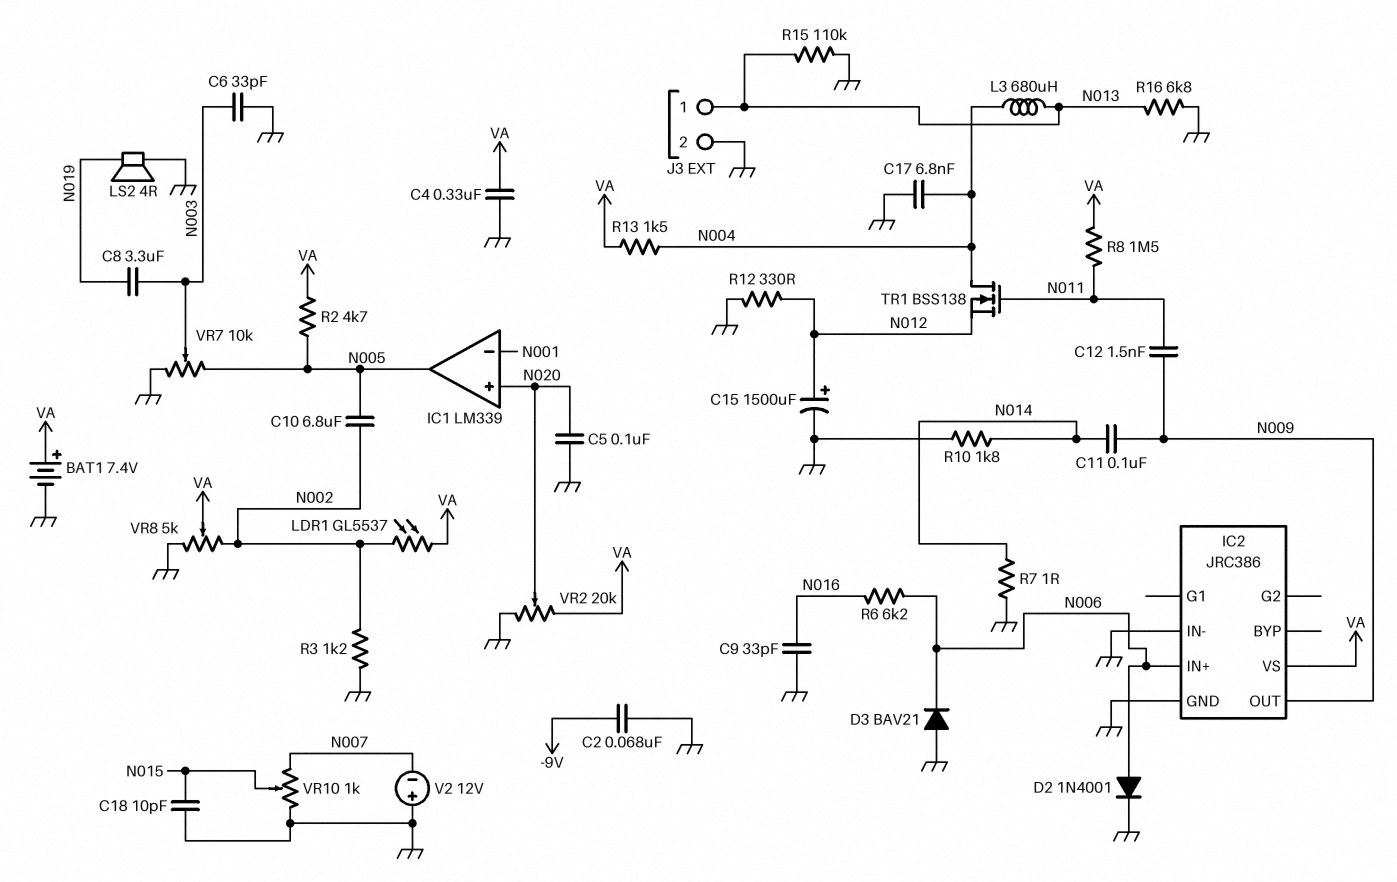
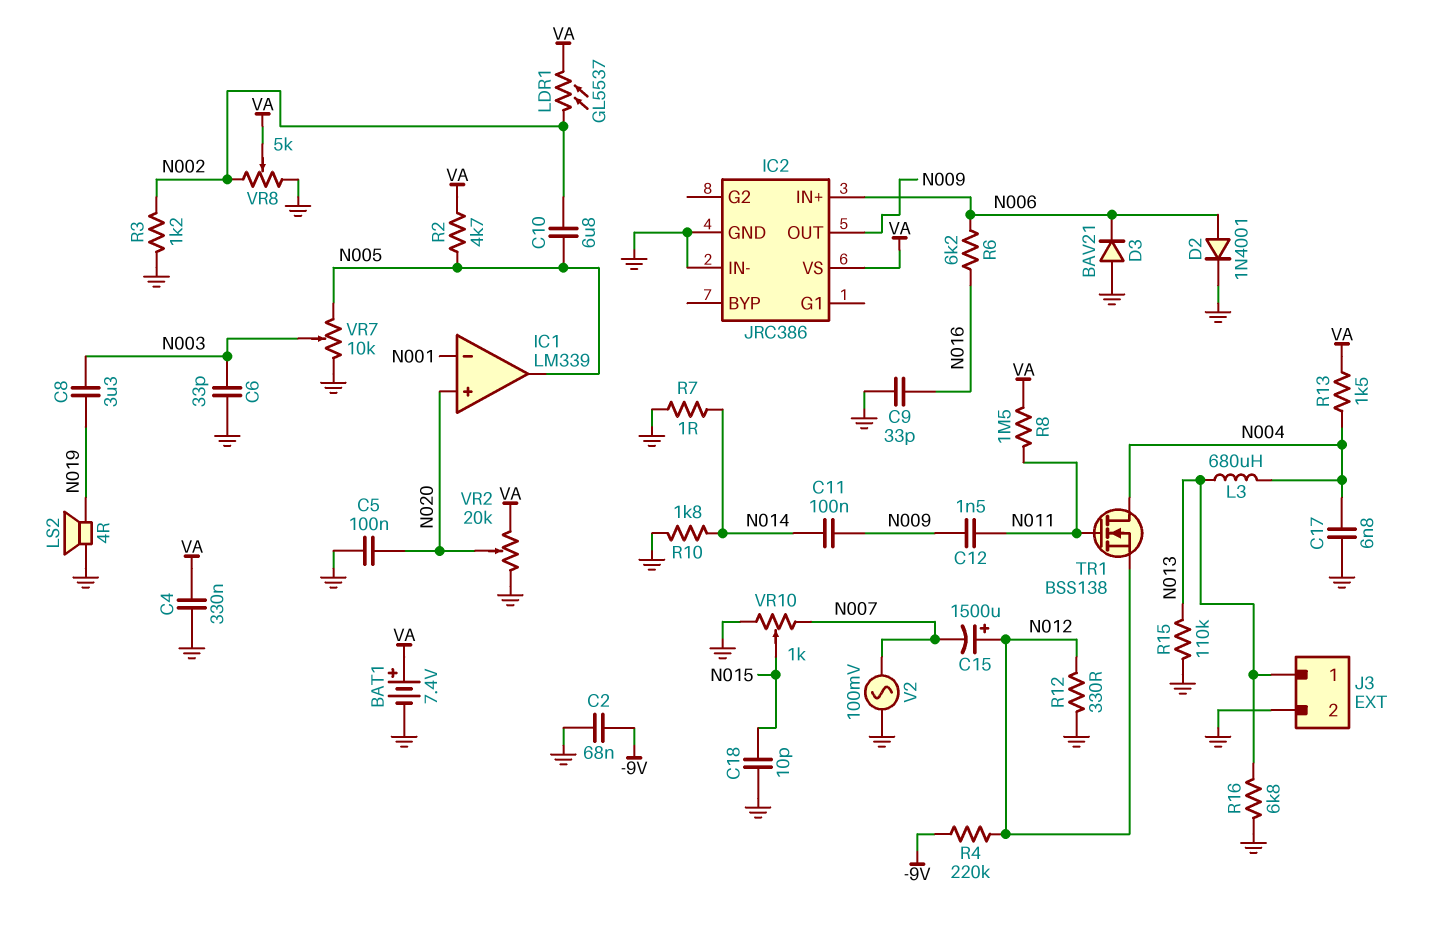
C15: 1500uF (plus N012, minus GND) -> 1500uF (plus N012, minus N007)
R4: none -> 220k (-9V, N012)
V2: 12V (plus GND, minus N007) -> AC 100mV (GND, N007)

